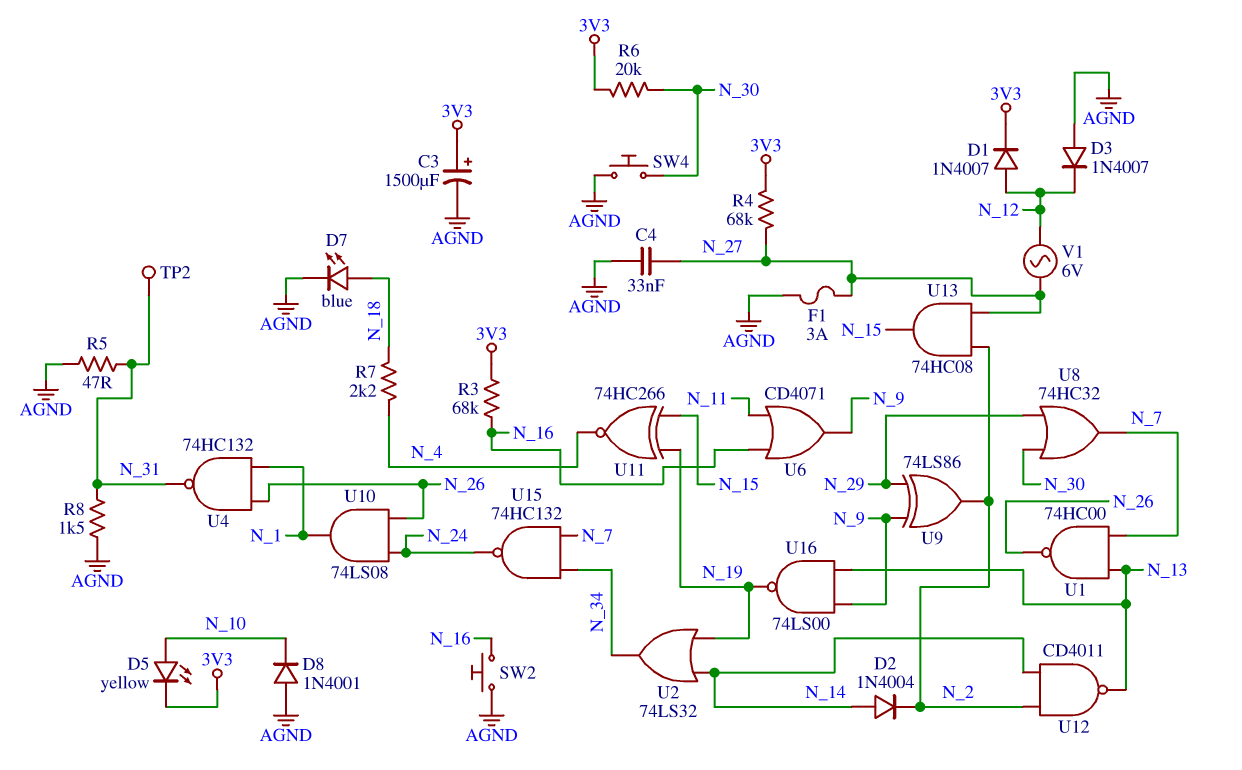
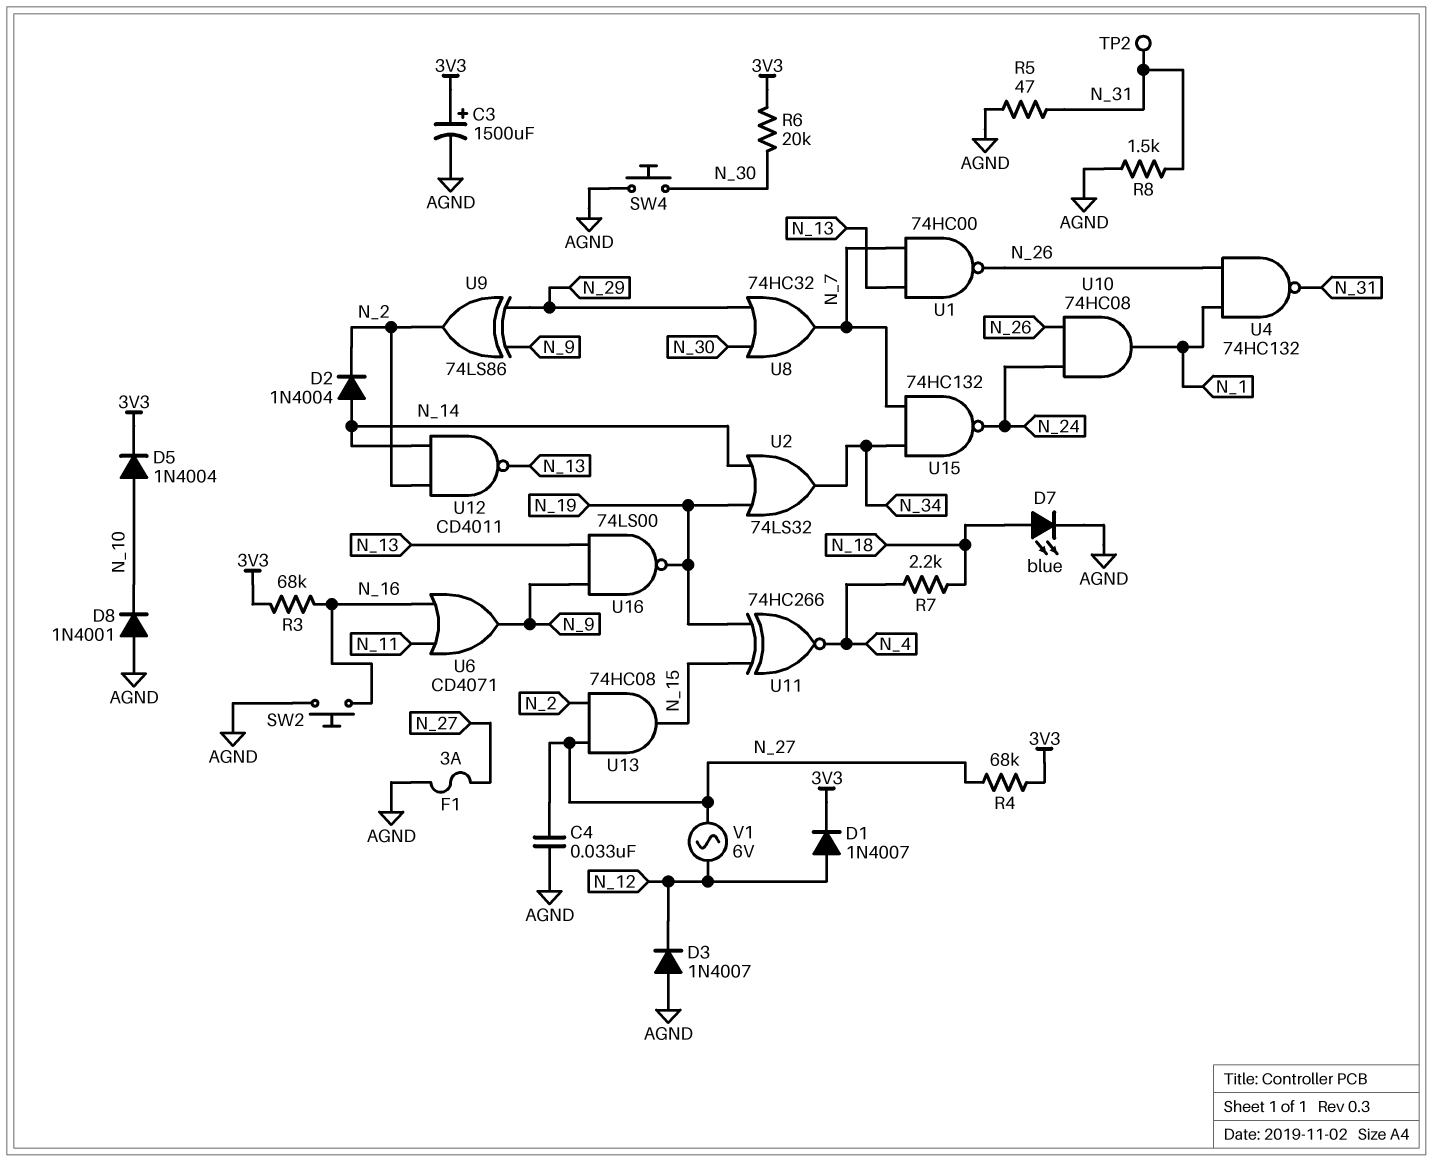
D5: LED yellow (A N_10, K 3V3) -> diode 1N4004 (A N_10, K 3V3)
U10: AND 74LS08 (in N_24, in N_26, out N_1) -> AND 74HC08 (in N_24, in N_26, out N_1)

